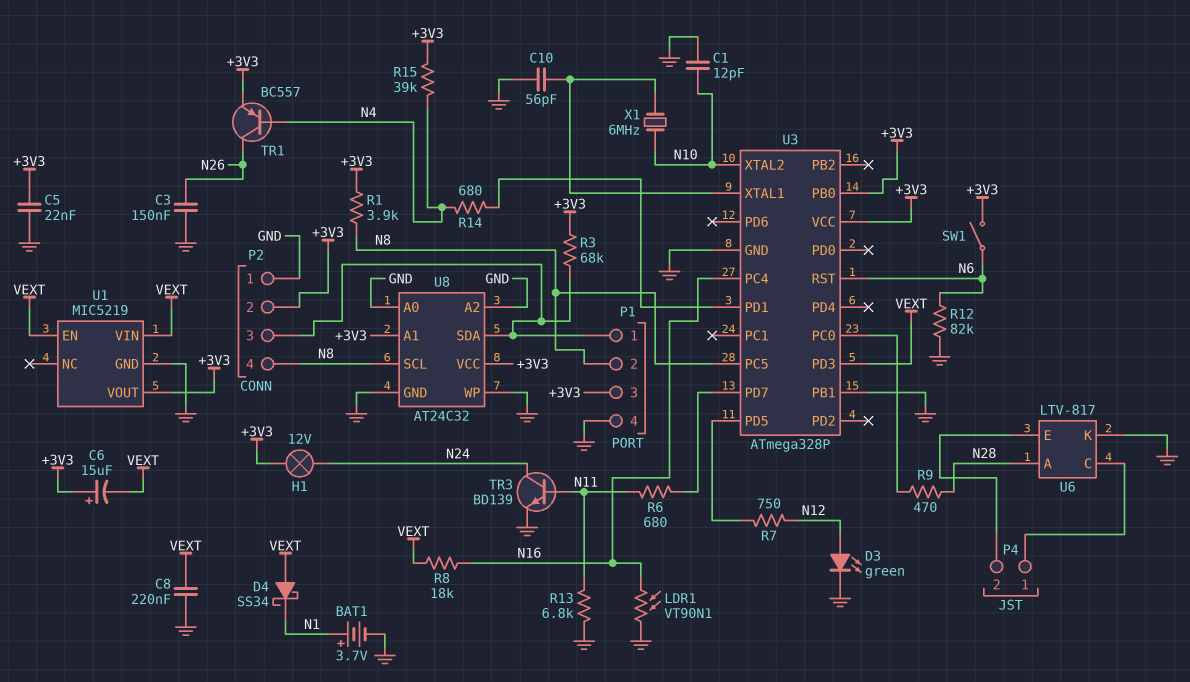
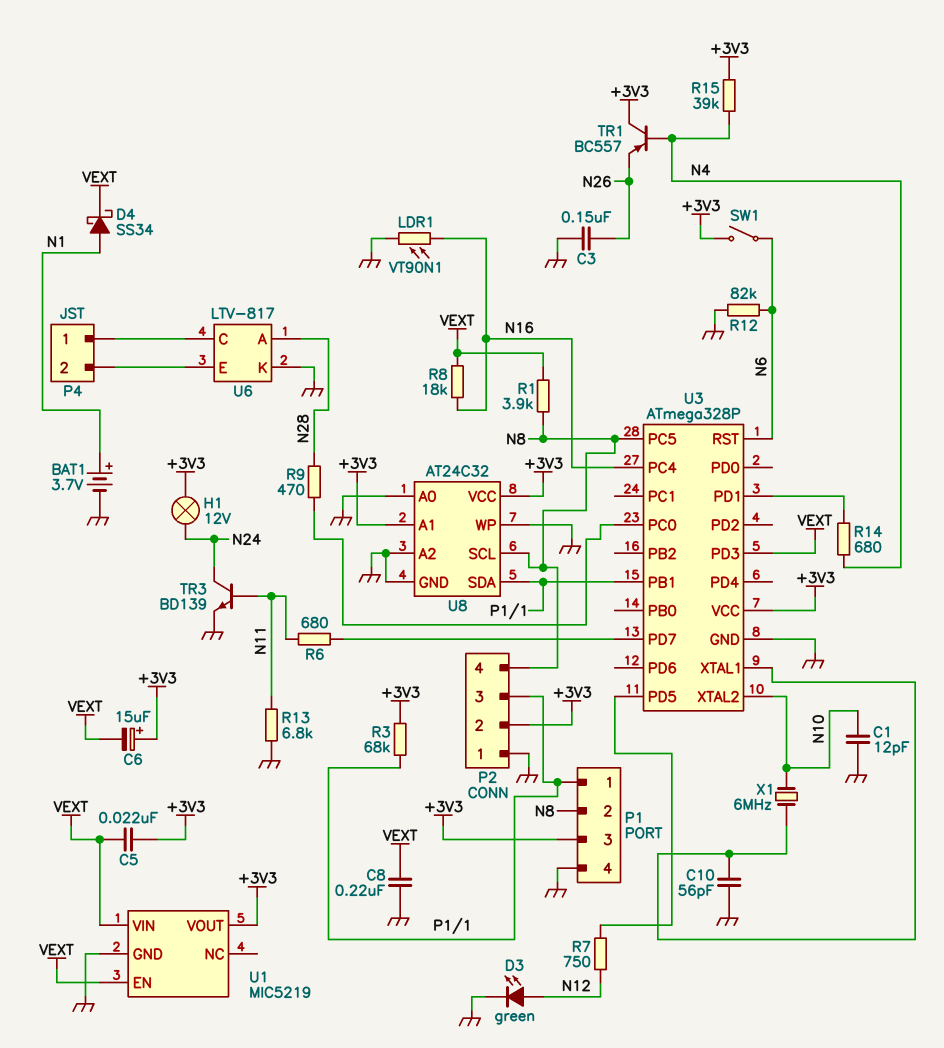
C5: 22nF (+3V3, GND) -> 22nF (+3V3, VEXT)
D4: schottky SS34 (A VEXT, K N1) -> schottky SS34 (A N1, K VEXT)
R1: 3.9k (+3V3, N8) -> 3.9k (N8, VEXT)
TR1: PNP BC557 (B N4, C N26, E +3V3) -> PNP BC557 (B N4, C +3V3, E N26)
U3 pin PB0: +3V3 -> none
U3 pin PB1: GND -> P1/1

